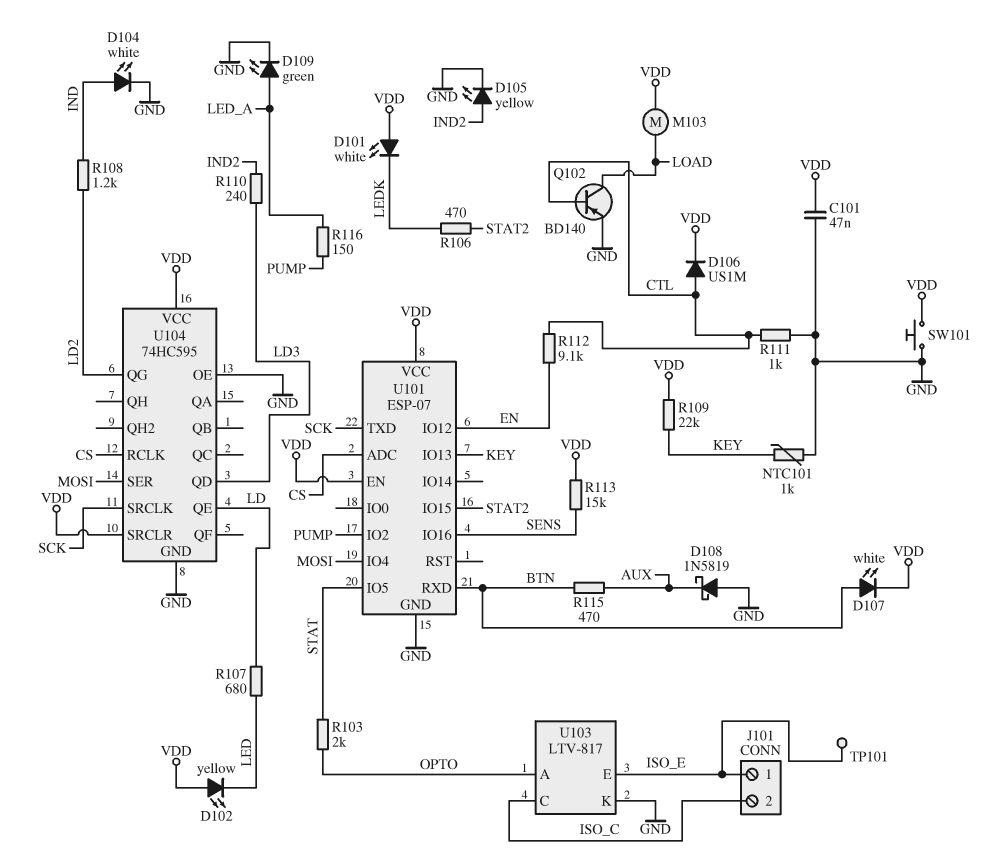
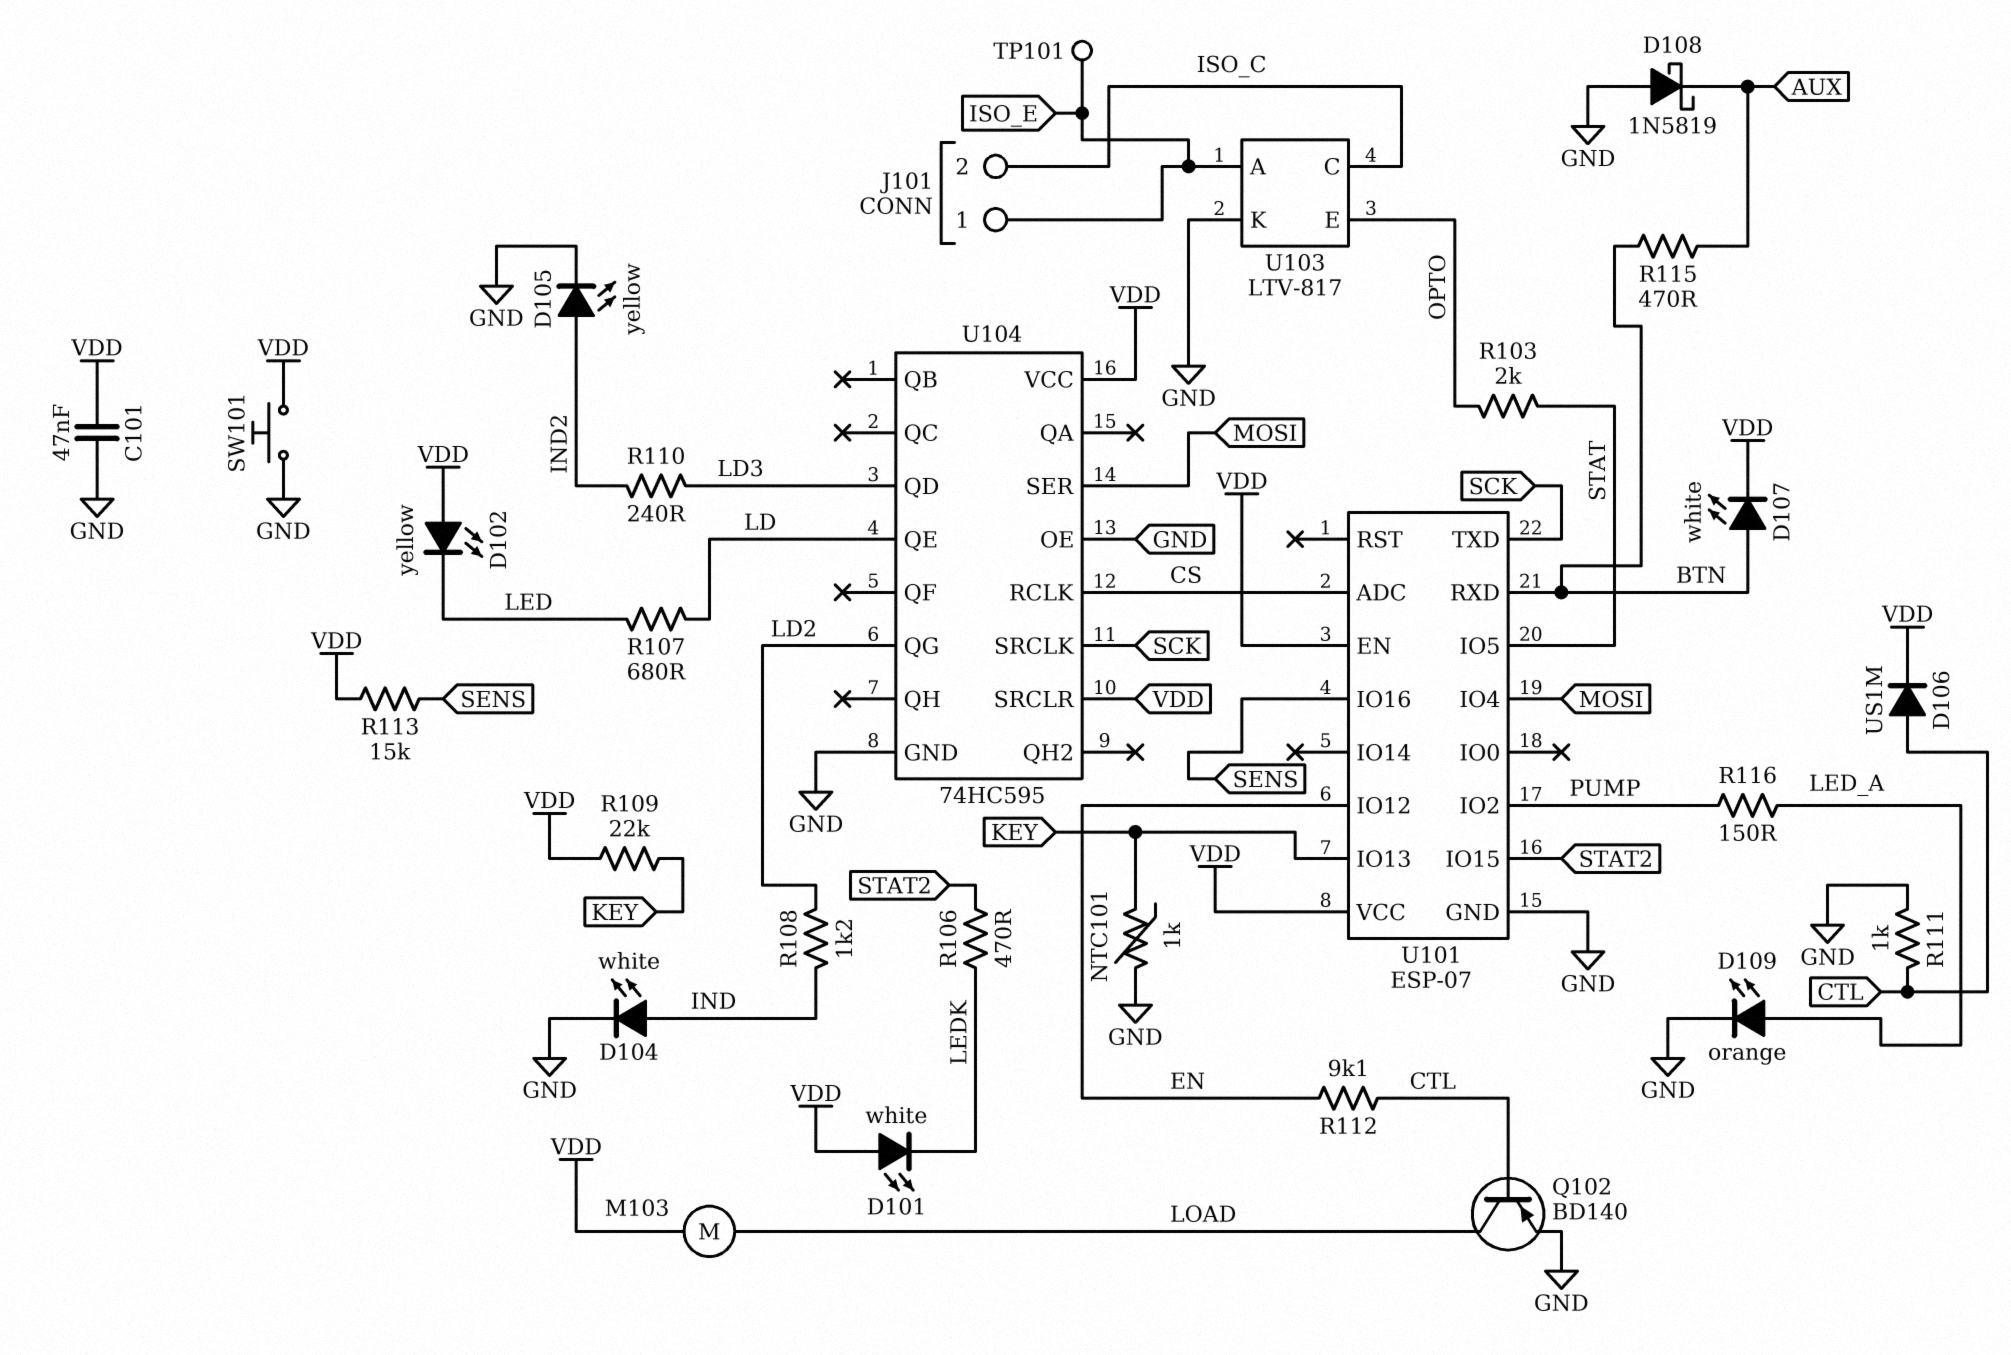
D109: LED green (A LED_A, K GND) -> LED orange (A LED_A, K GND)
U103 pin A: OPTO -> ISO_E
U103 pin E: ISO_E -> OPTO

